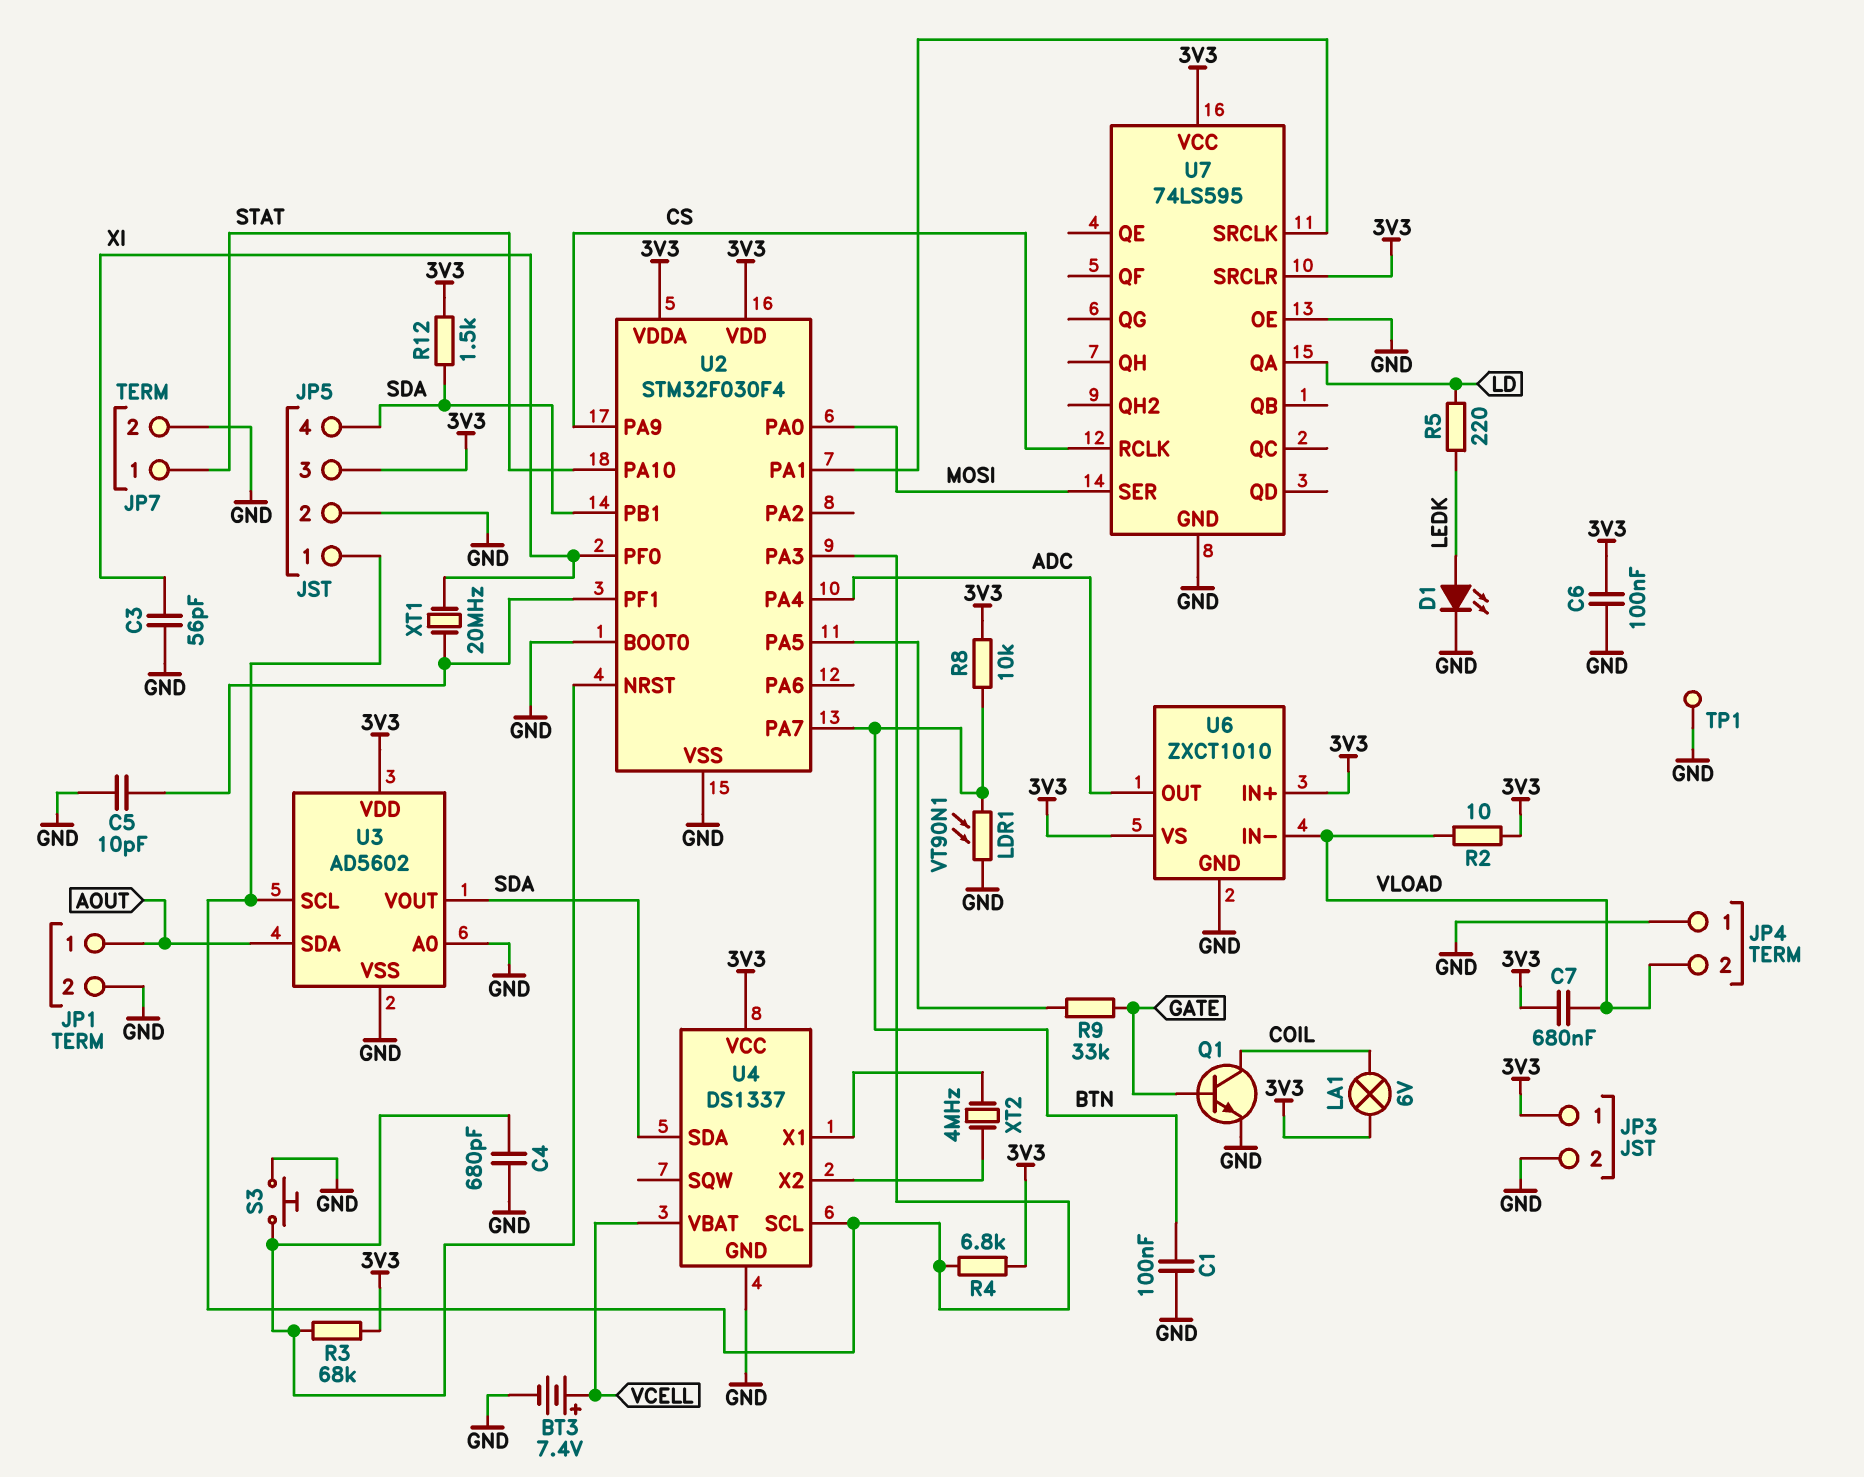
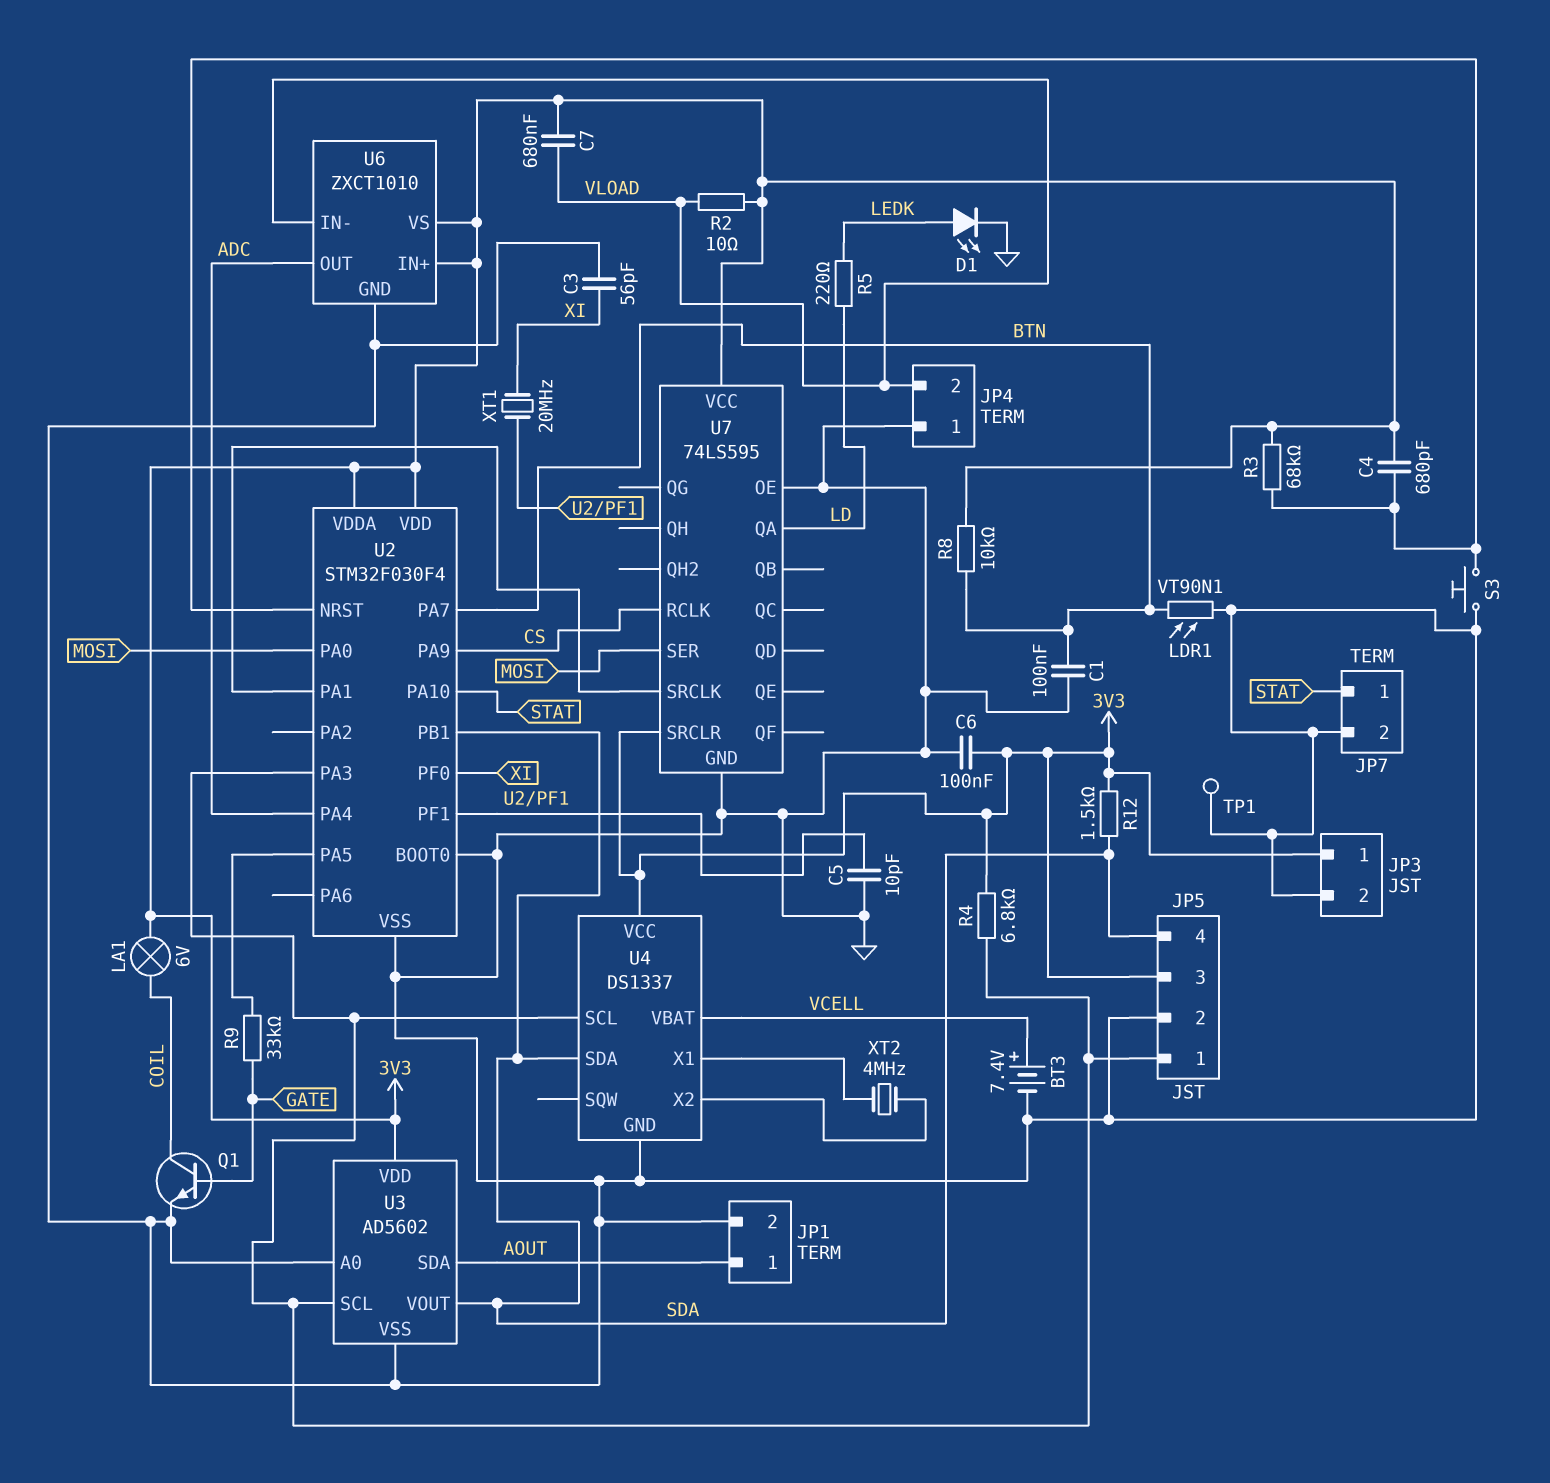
C4: 680pF (GND, U2/NRST) -> 680pF (3V3, U2/NRST)

